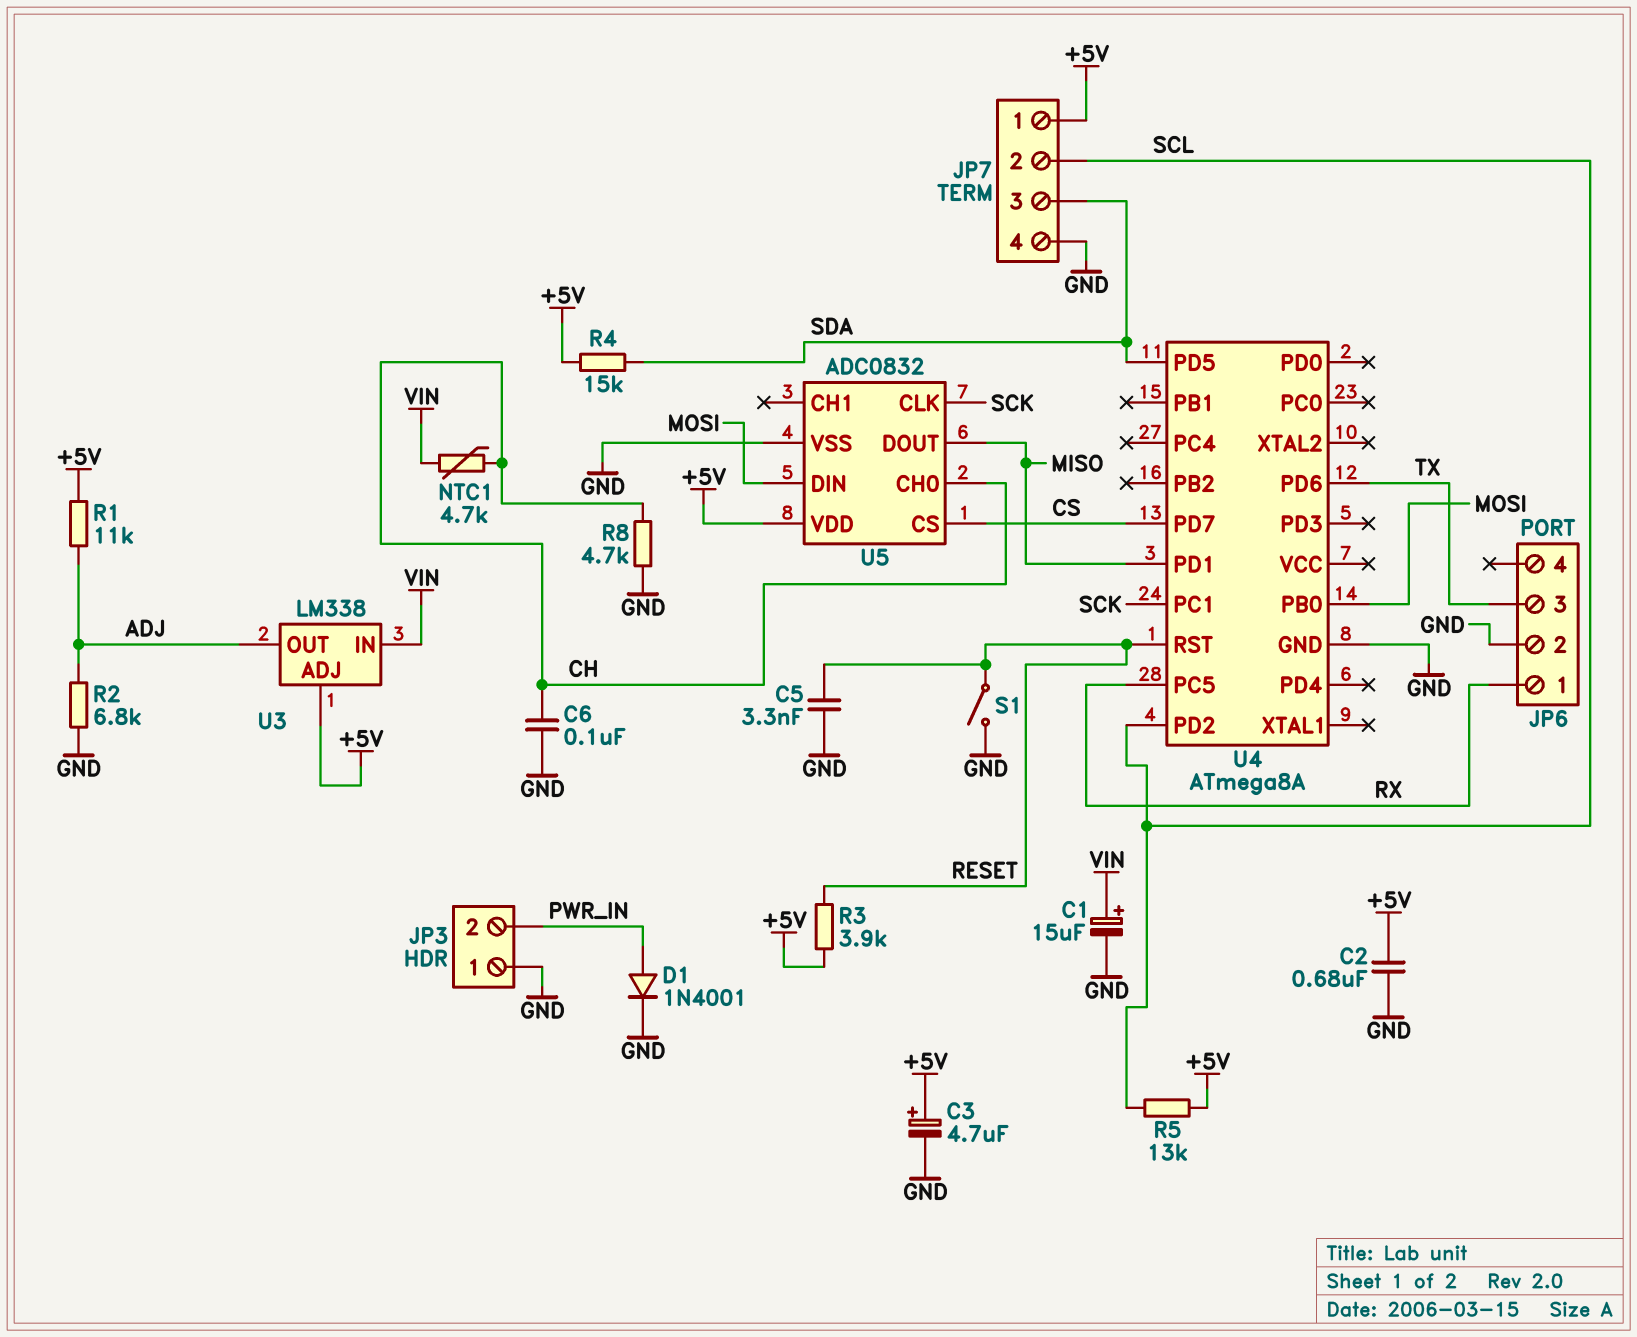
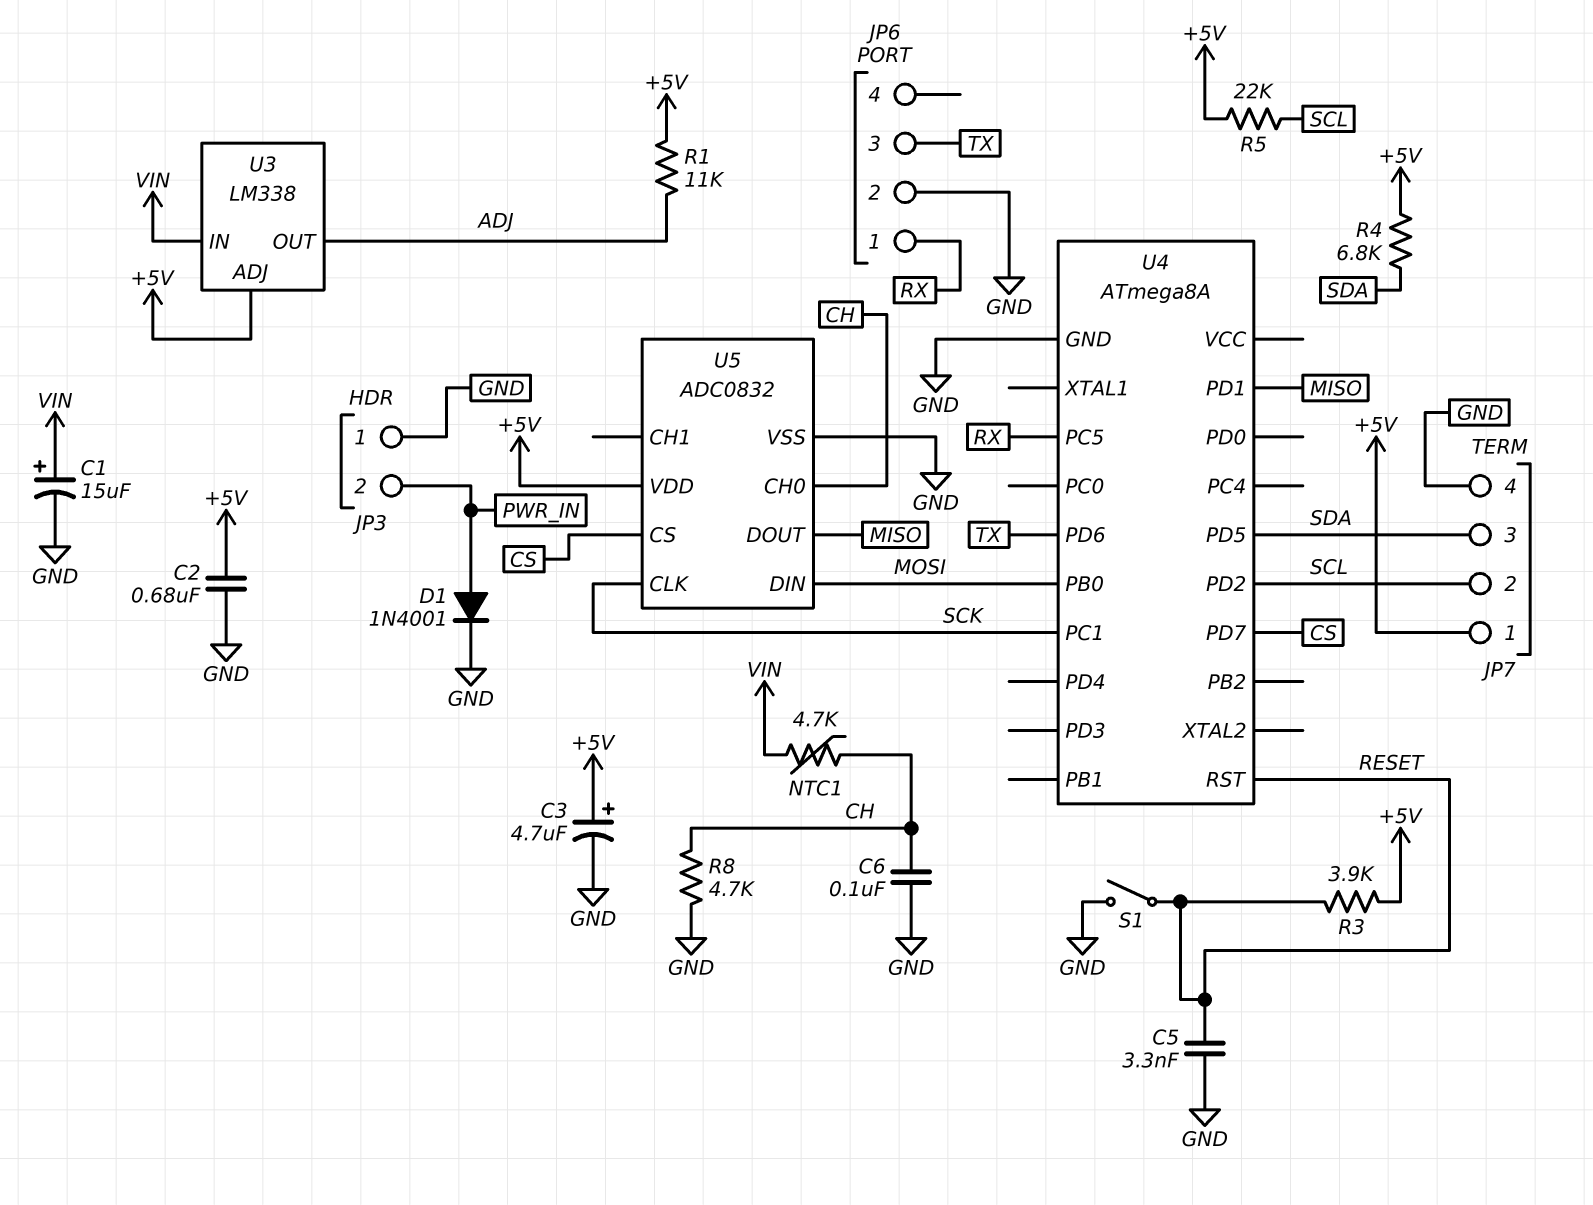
R2: 6.8k (ADJ, GND) -> none
R4: 15k (+5V, SDA) -> 6.8k (+5V, SDA)
R5: 13k (+5V, SCL) -> 22k (+5V, SCL)

